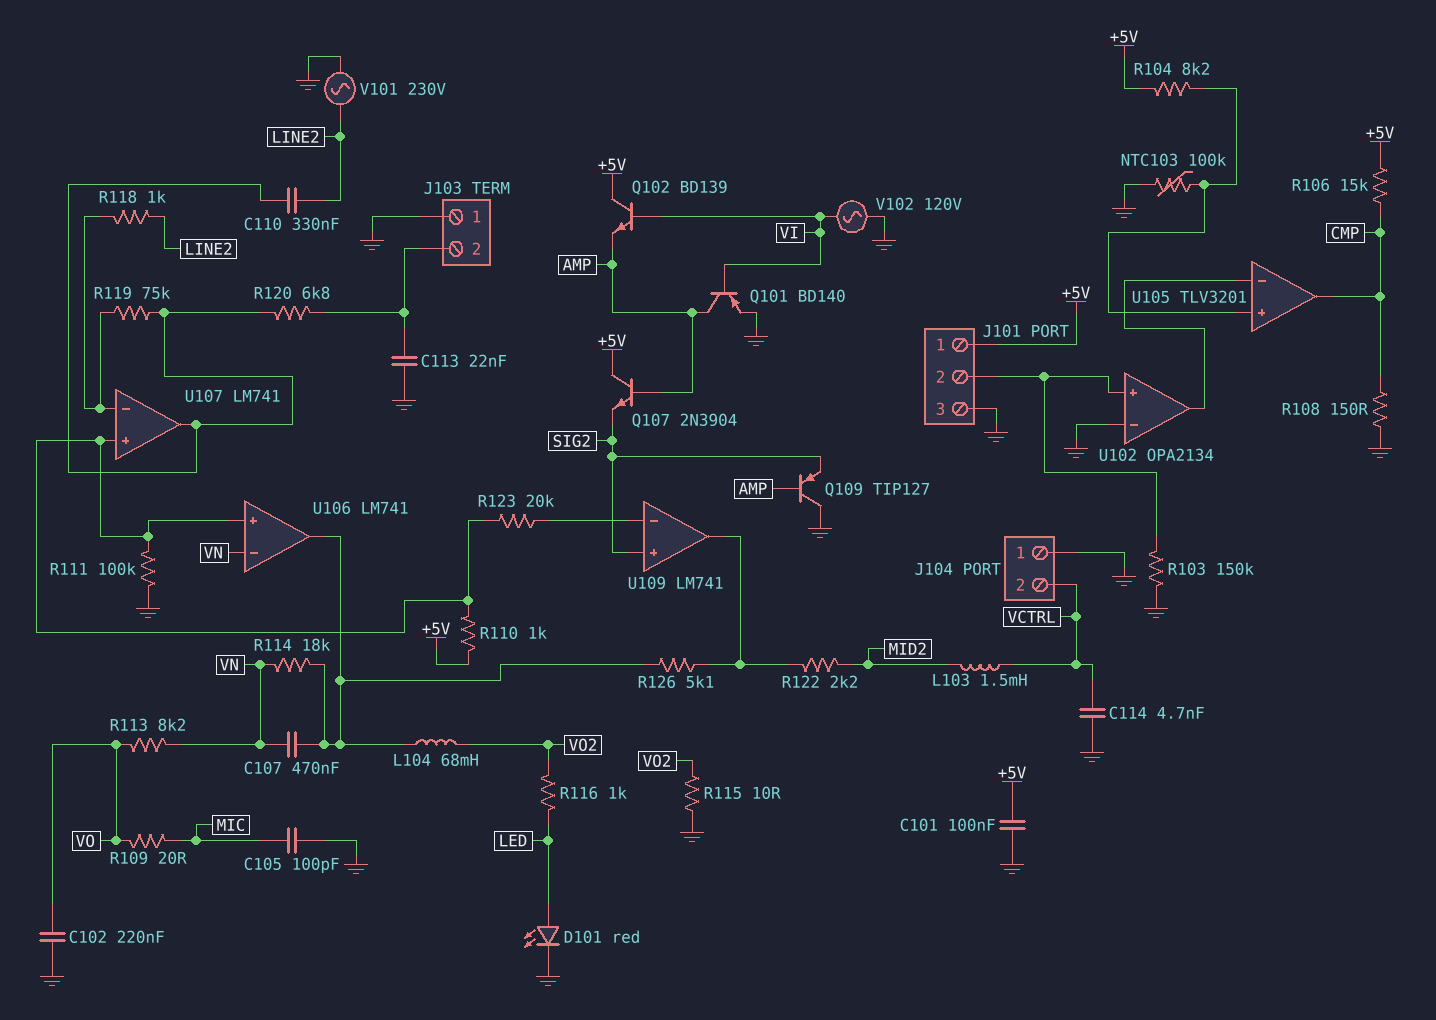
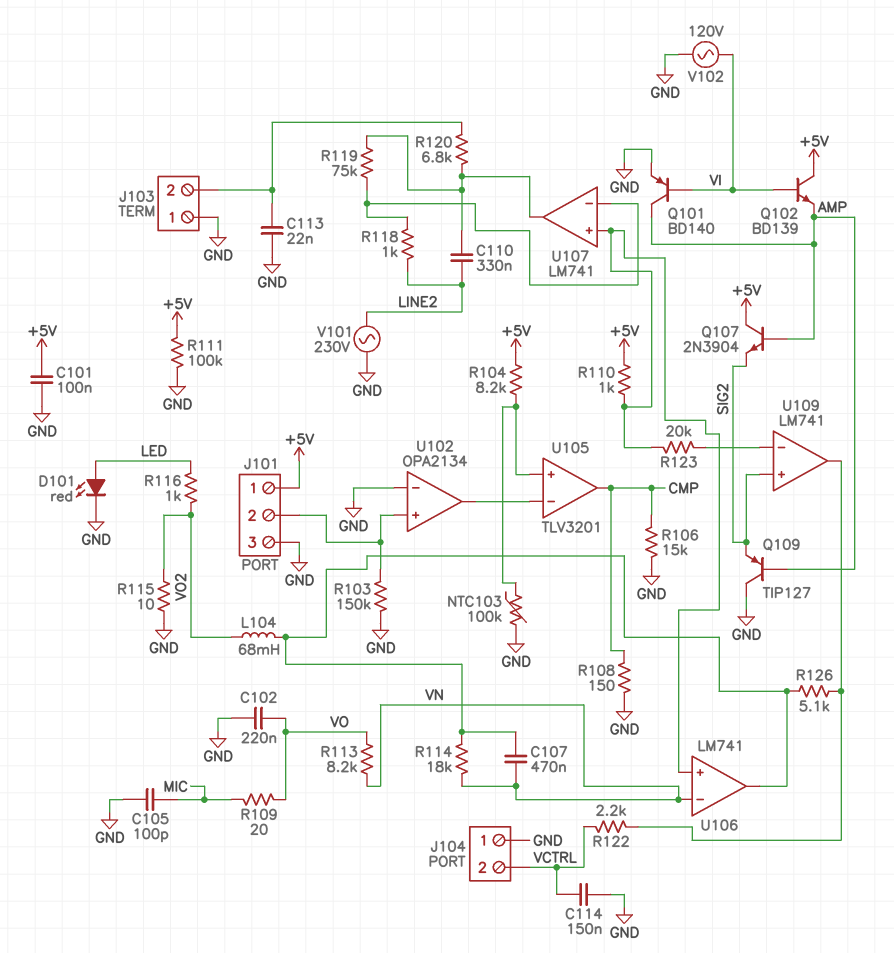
C114: 4.7nF (GND, VCTRL) -> 150nF (GND, VCTRL)
L103: 1.5mH (MID2, VCTRL) -> none
R106: 15k (+5V, CMP) -> 15k (CMP, GND)
R111: 100k (GND, U106/in+) -> 100k (+5V, GND)
R122: 2.2k (MID2, U109/out) -> 2.2k (U109/out, VCTRL)

